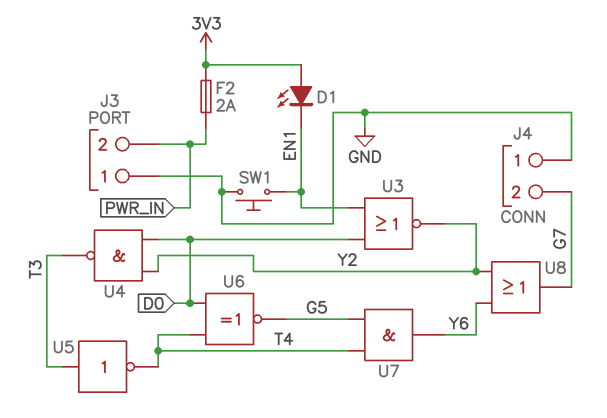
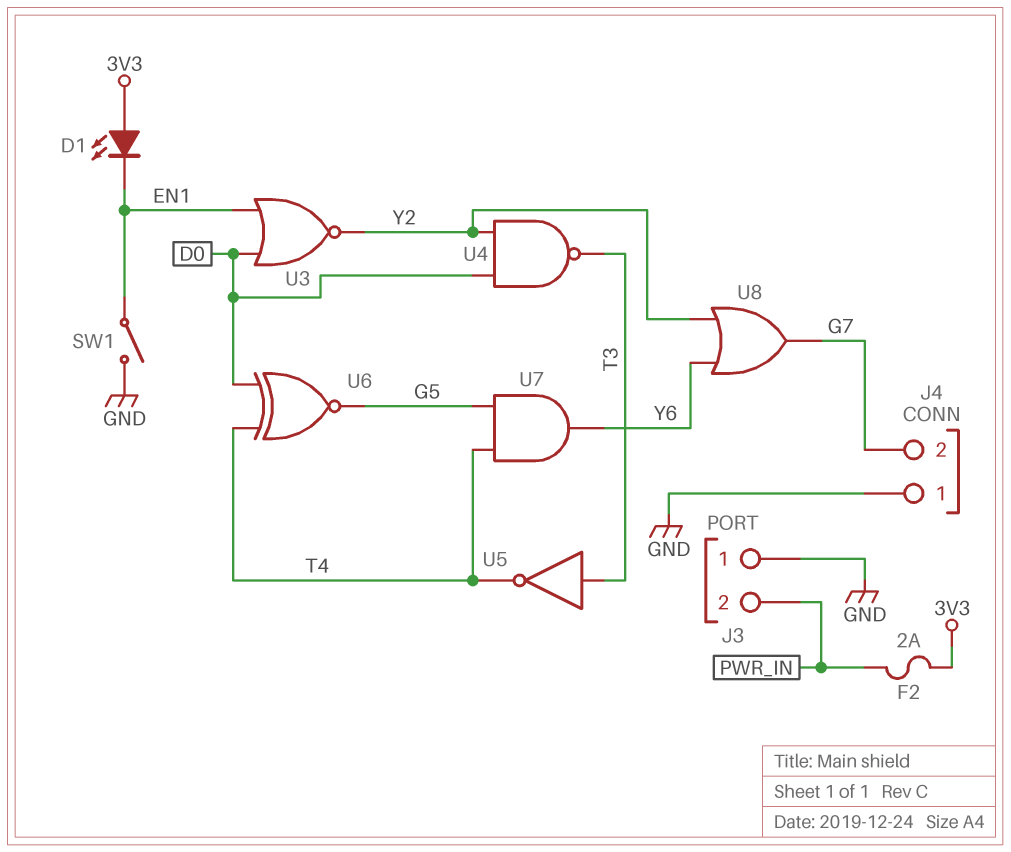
SW1: button (EN1, GND) -> switch (EN1, GND)

